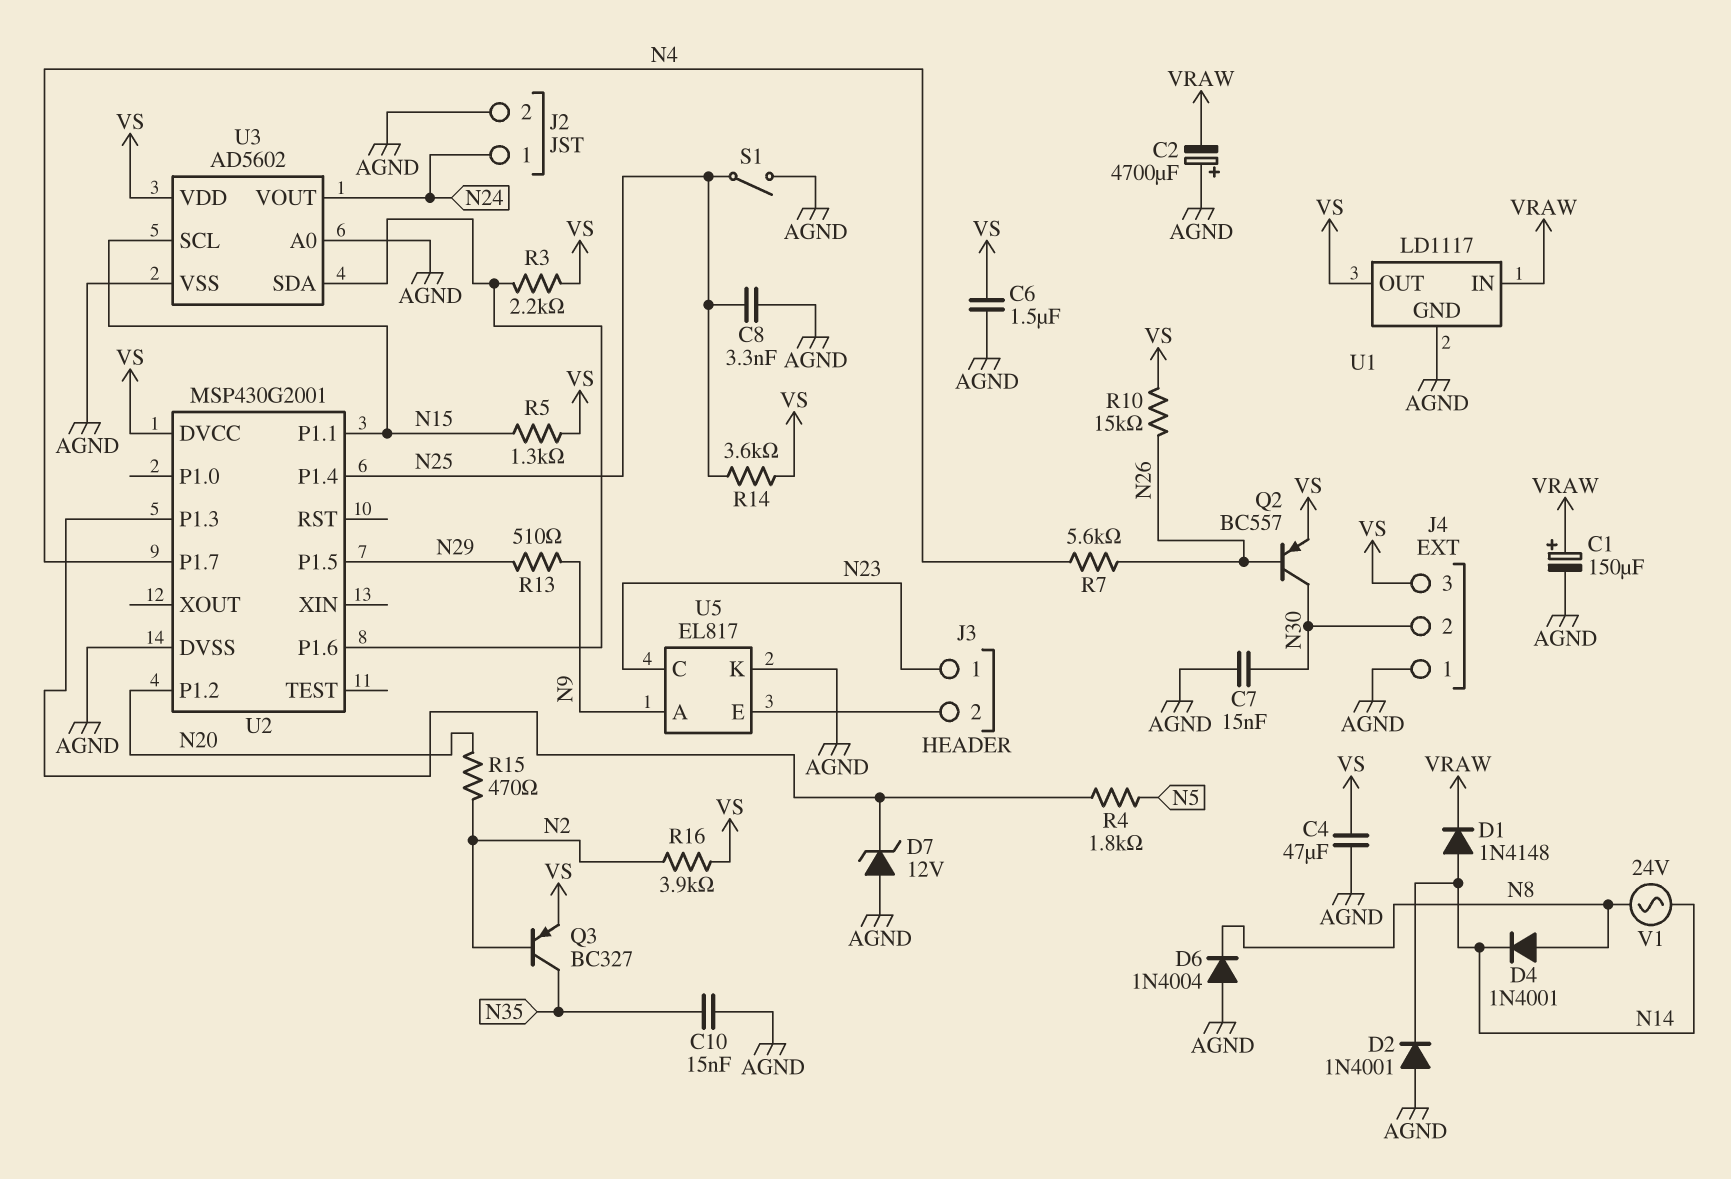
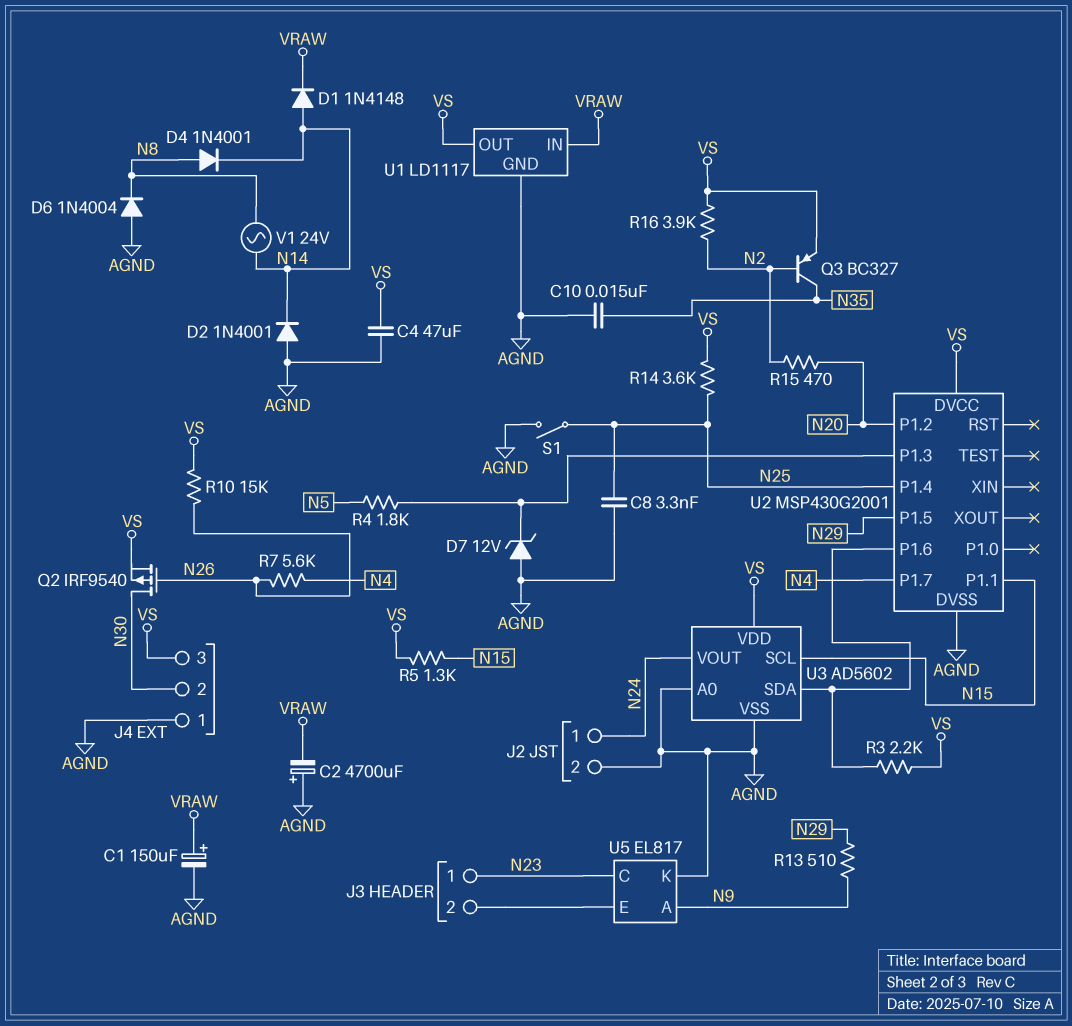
C6: 1.5uF (AGND, VS) -> none
C7: 15nF (AGND, N30) -> none
Q2: PNP BC557 (B N26, C N30, E VS) -> PMOS IRF9540 (G N26, D N30, S VS)

